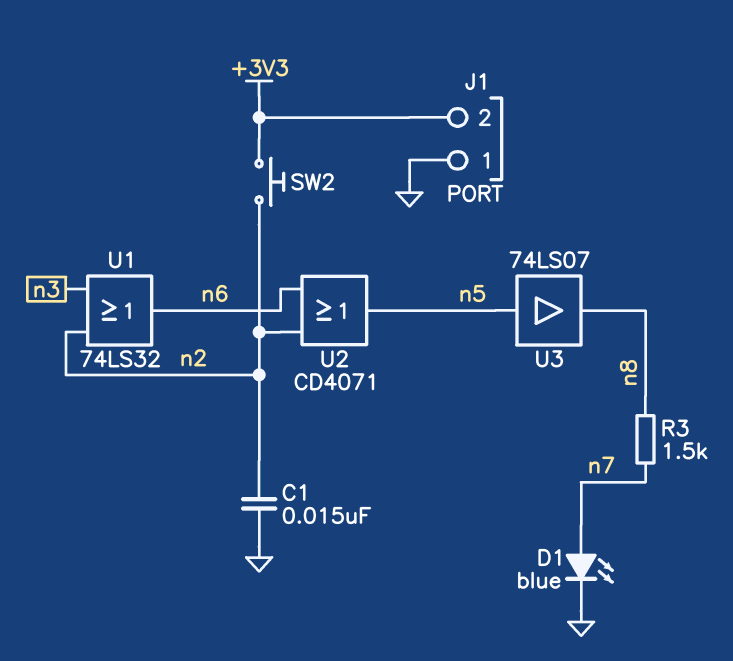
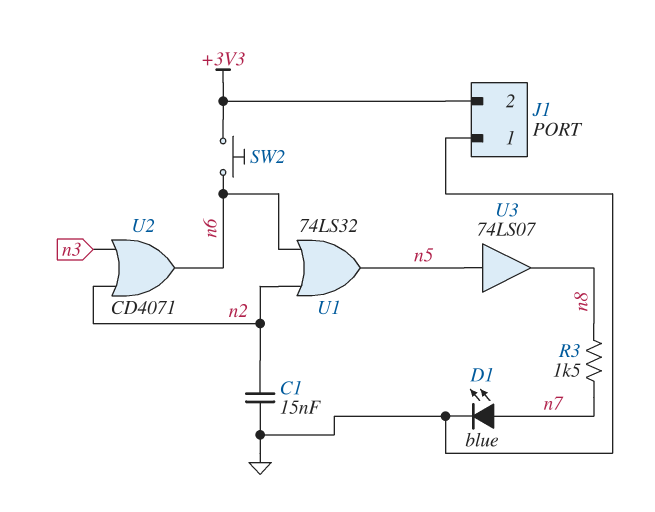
SW2: button (+3V3, n2) -> button (+3V3, n6)
U1: OR 74LS32 (in n2, in n3, out n6) -> OR 74LS32 (in n2, in n6, out n5)
U2: OR CD4071 (in n2, in n6, out n5) -> OR CD4071 (in n2, in n3, out n6)

